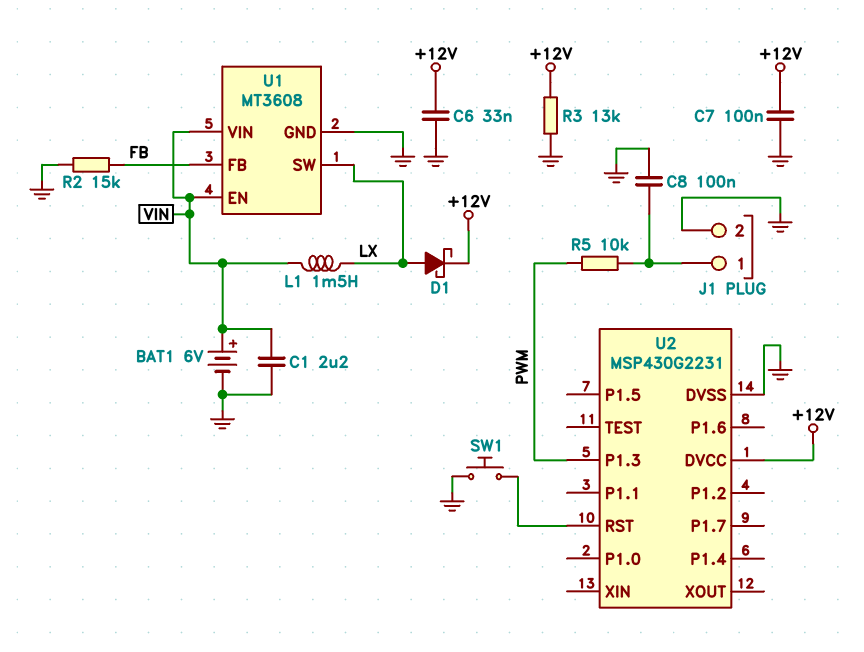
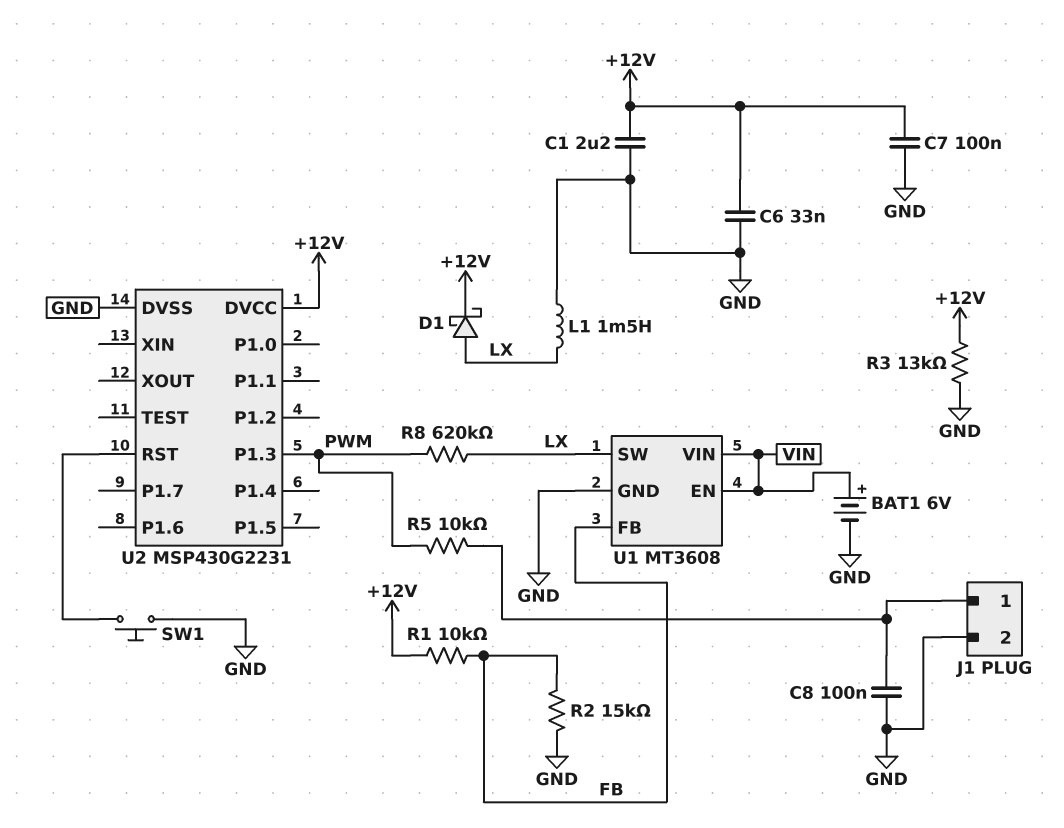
C1: 2.2uF (GND, VIN) -> 2.2uF (+12V, GND)
L1: 1.5mH (LX, VIN) -> 1.5mH (GND, LX)
R1: none -> 10k (+12V, FB)
R8: none -> 620k (LX, PWM)

